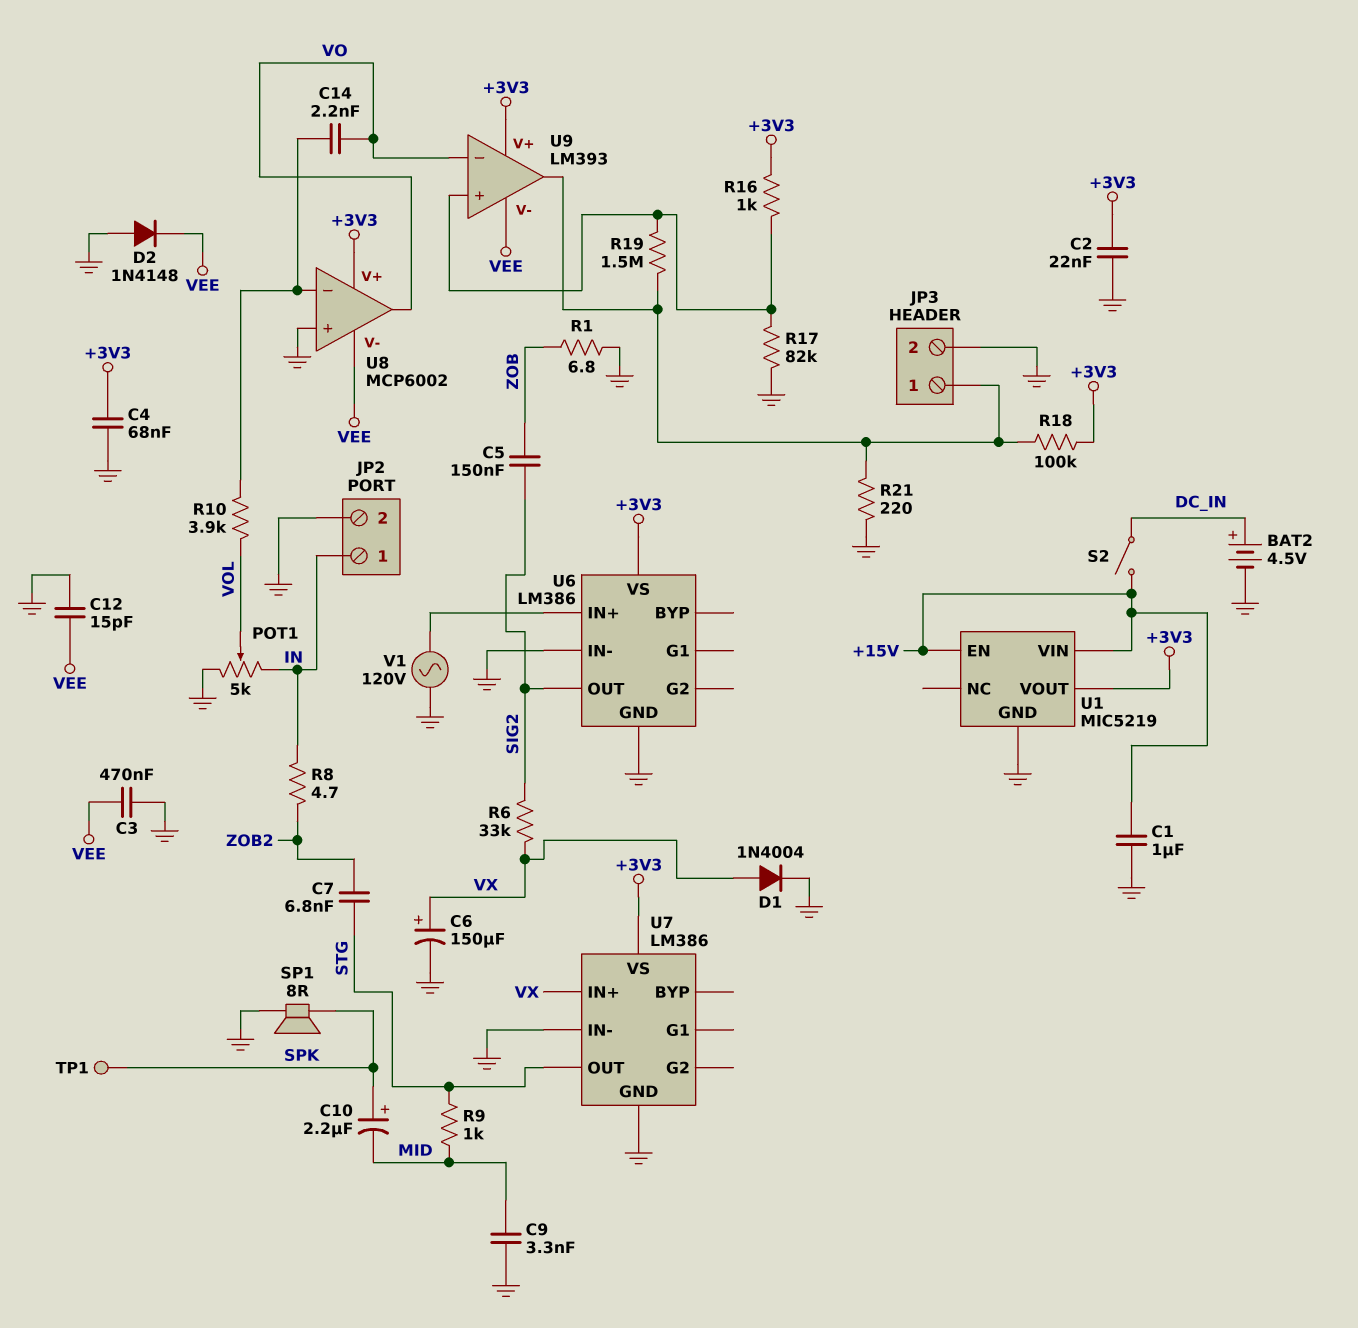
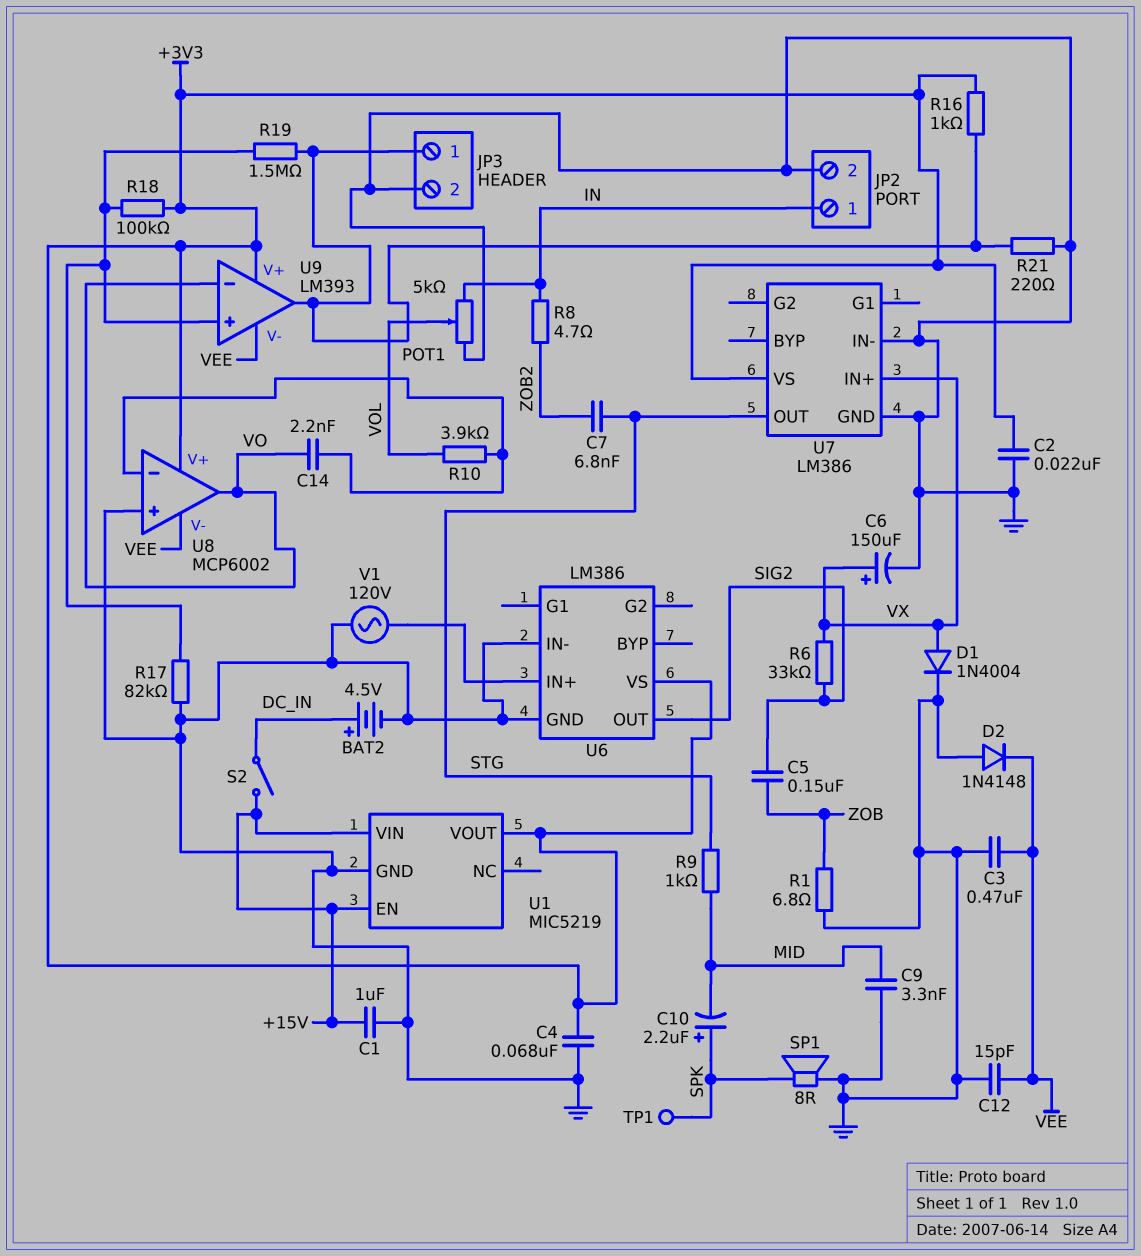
R16: 1k (+3V3, U9/in+) -> 1k (+3V3, JP3/1)
R18: 100k (+3V3, JP3/1) -> 100k (+3V3, U9/in+)

